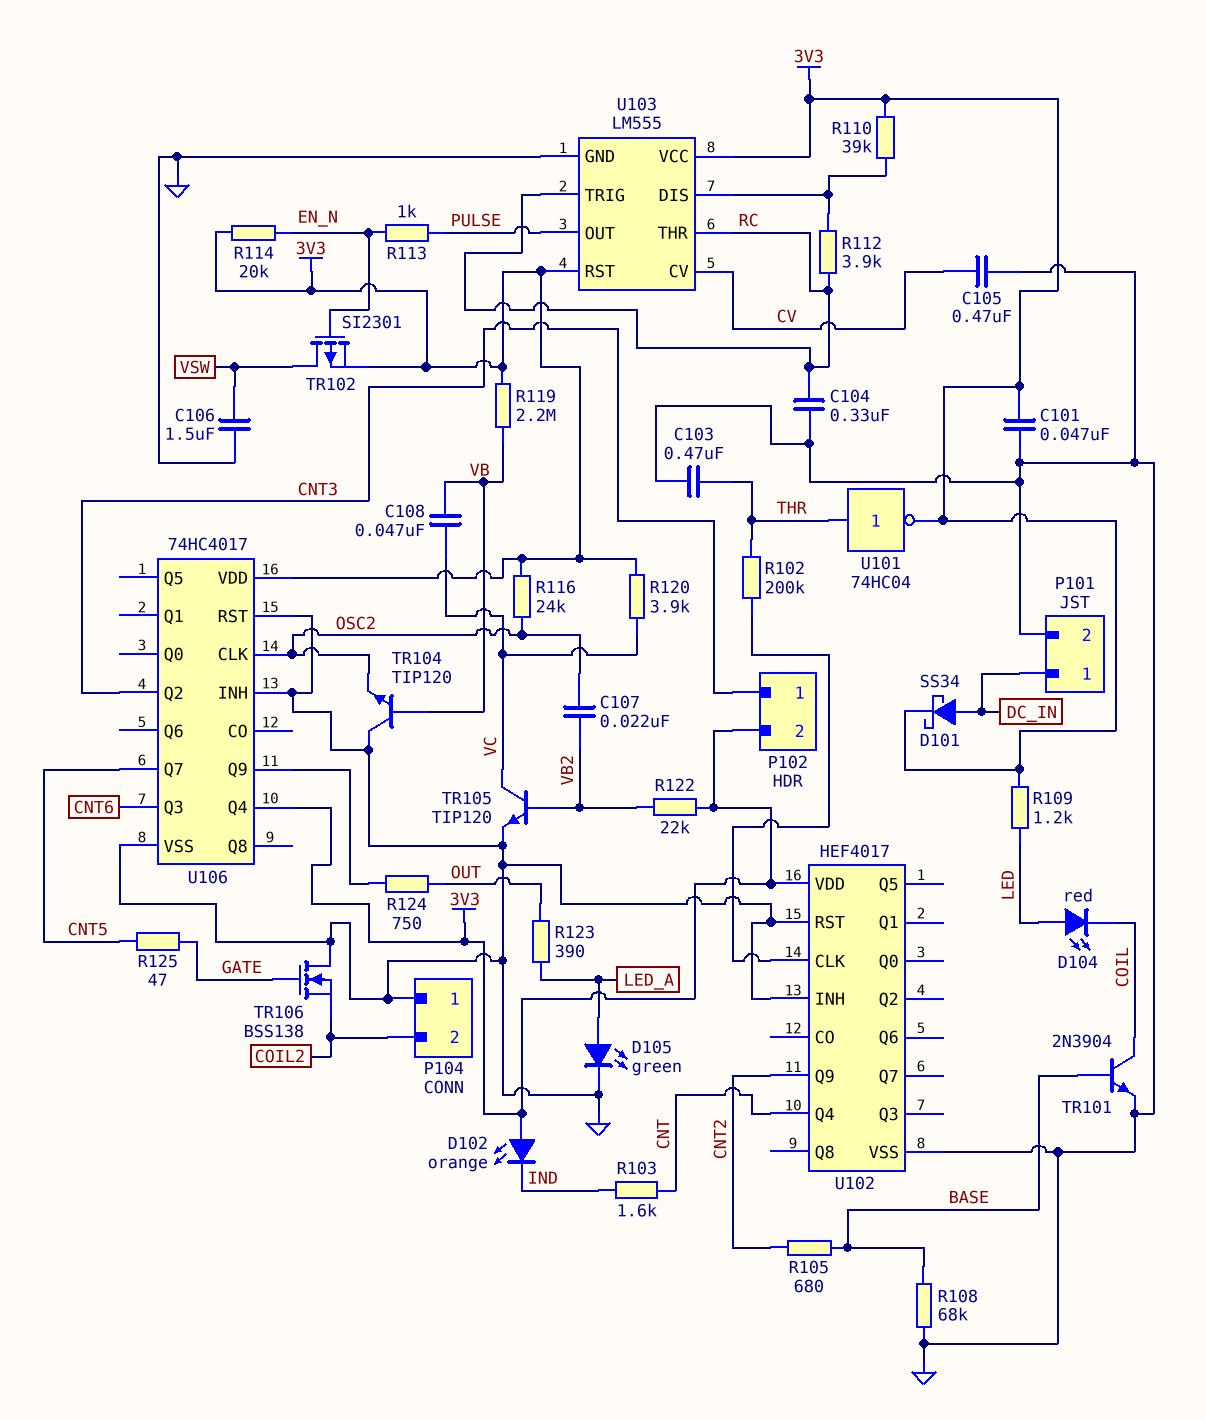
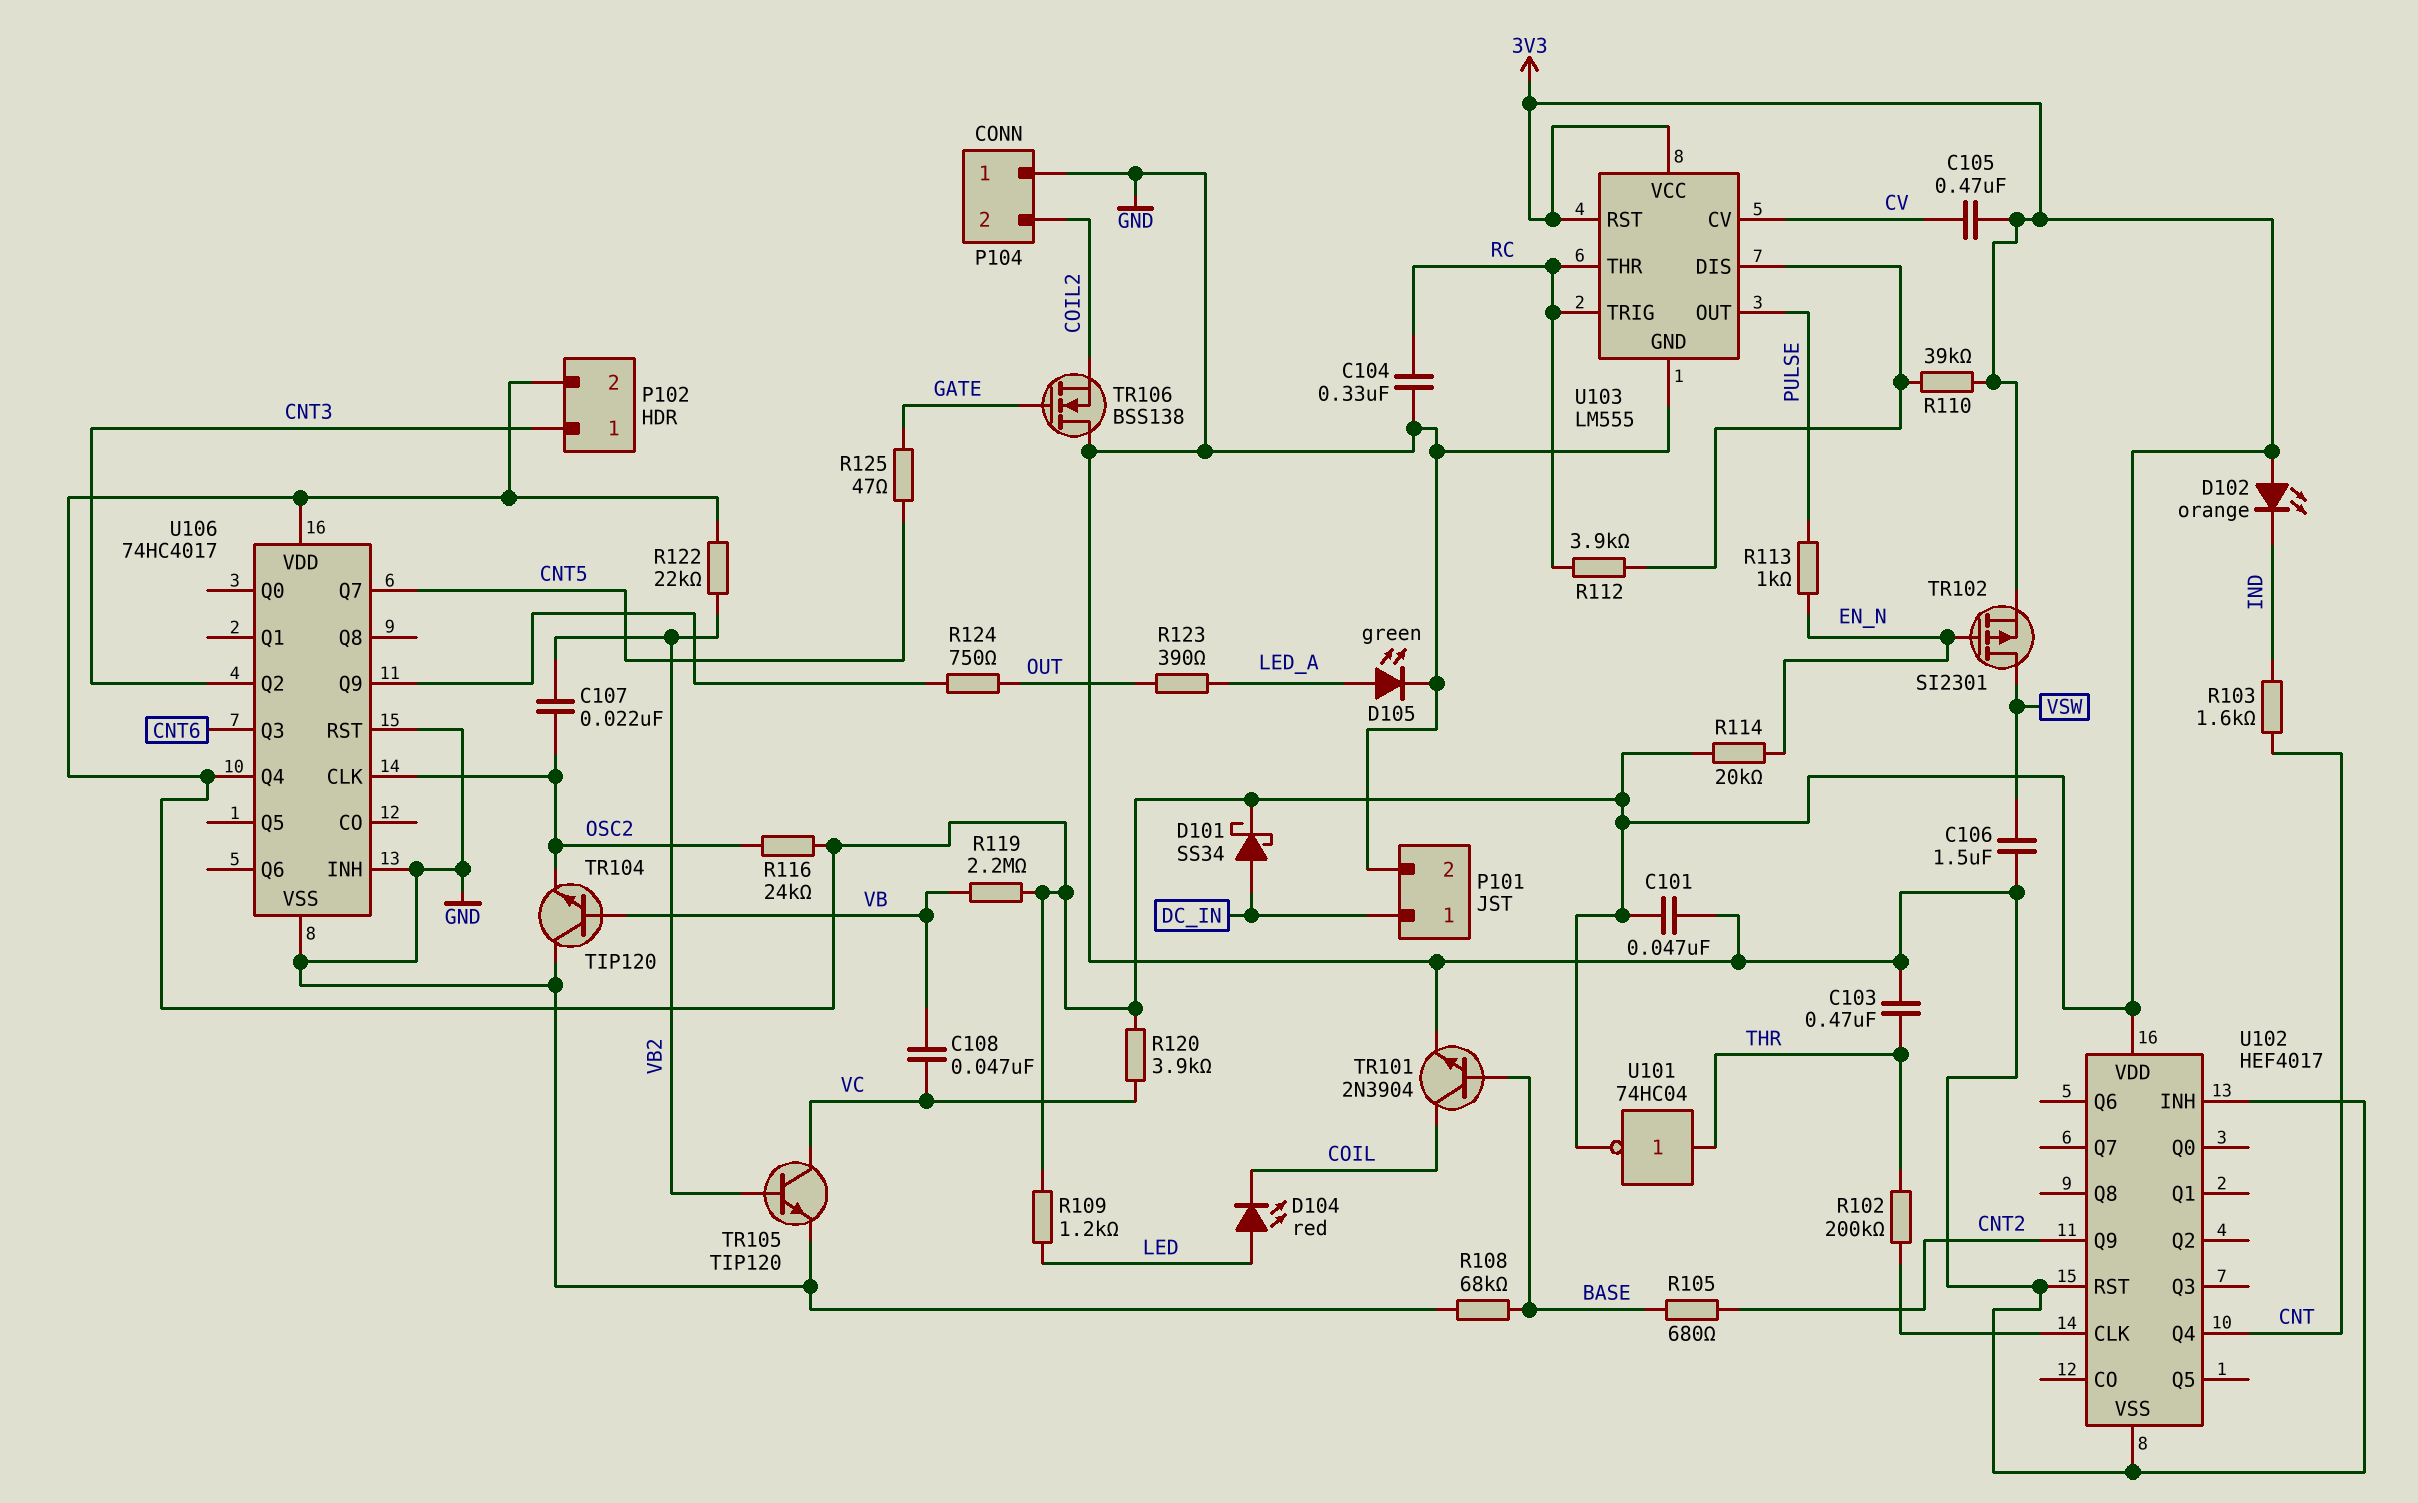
C105: 470nF (CV, GND) -> 470nF (3V3, CV)

